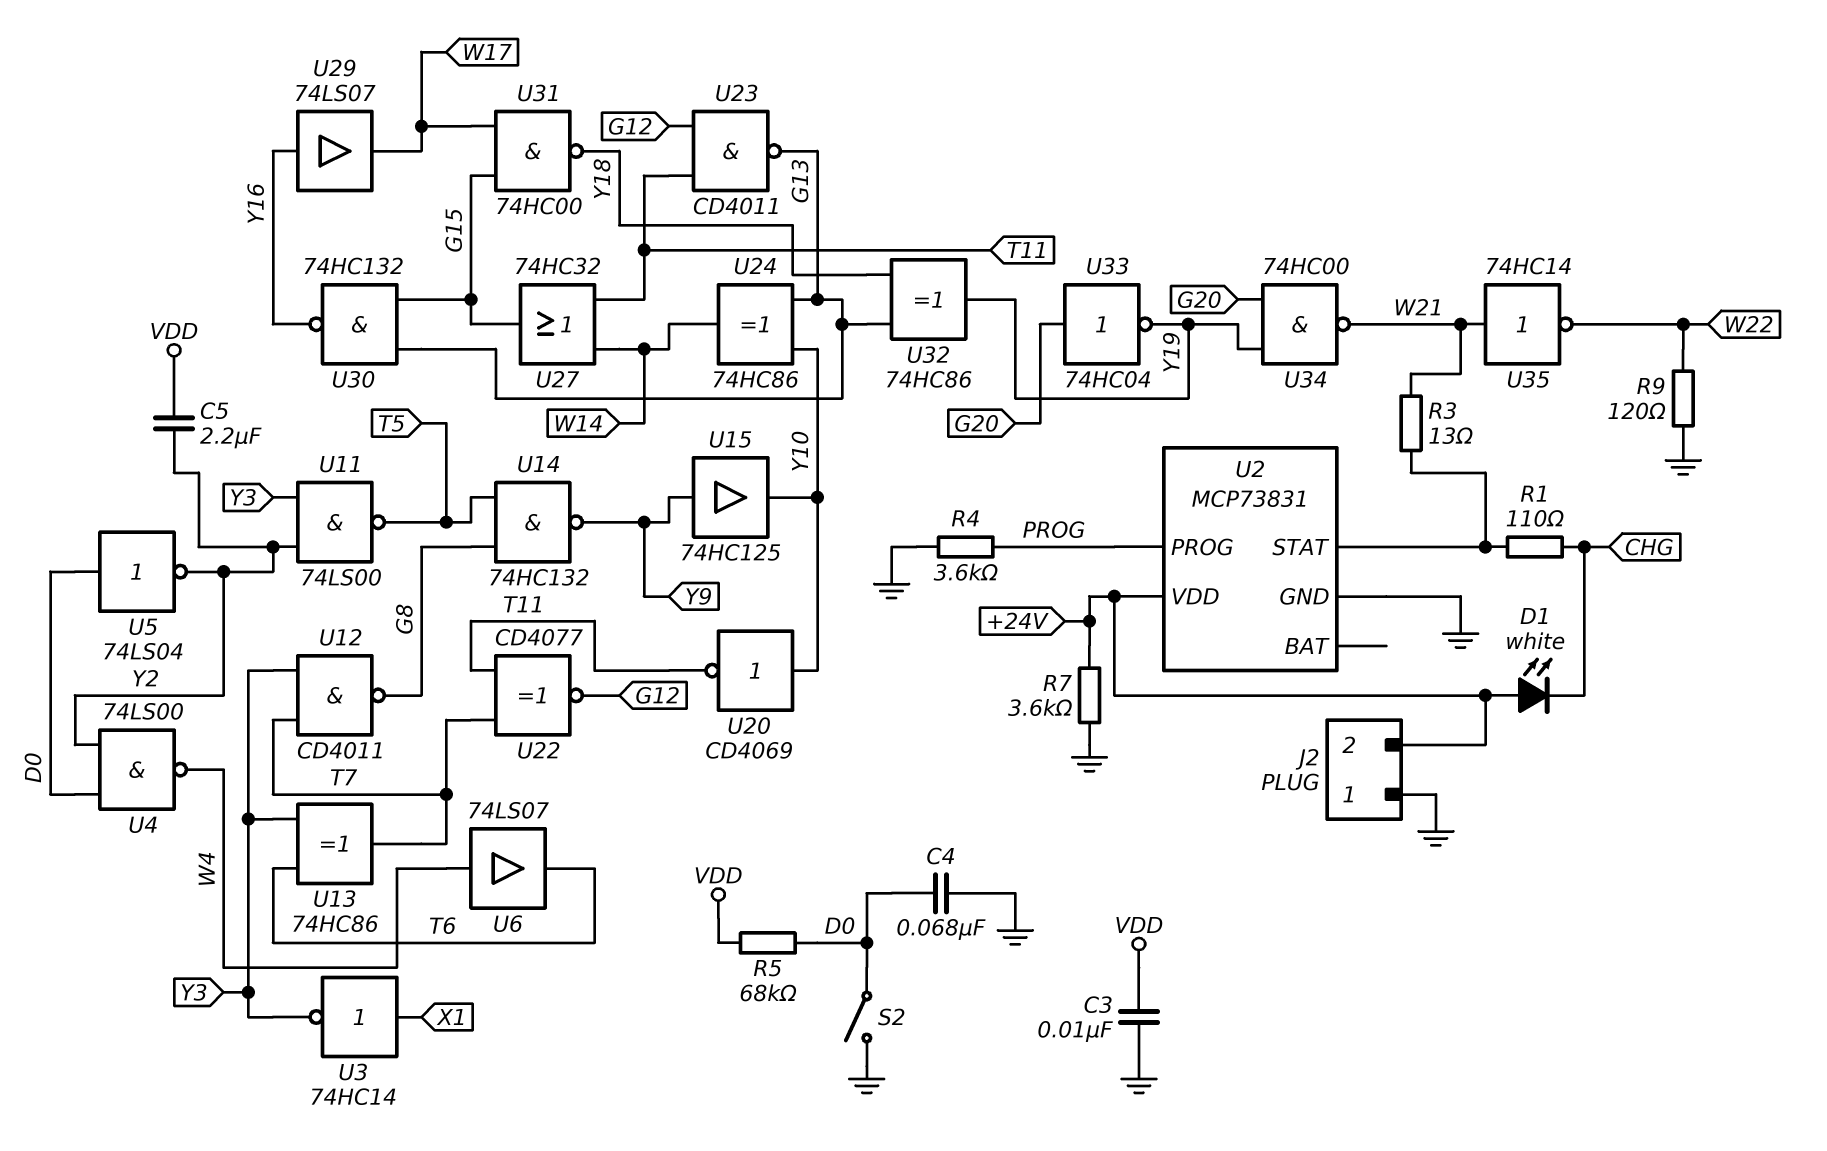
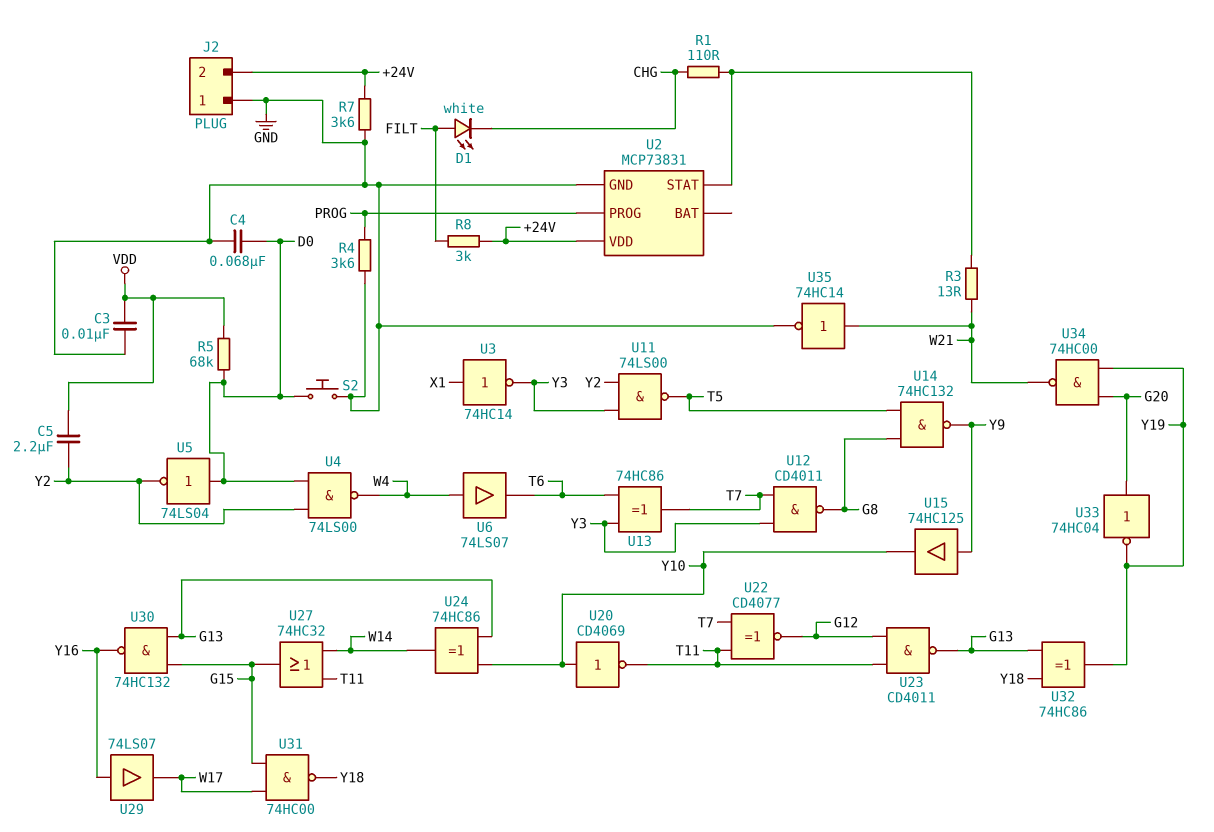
D1: LED white (A +24V, K CHG) -> LED white (A FILT, K CHG)
R8: none -> 3k (+24V, FILT)
R9: 120 (GND, W22) -> none
S2: switch (D0, GND) -> button (D0, GND)
U35: NOT 74HC14 (in W21, out W22) -> NOT 74HC14 (in W21, out GND)

